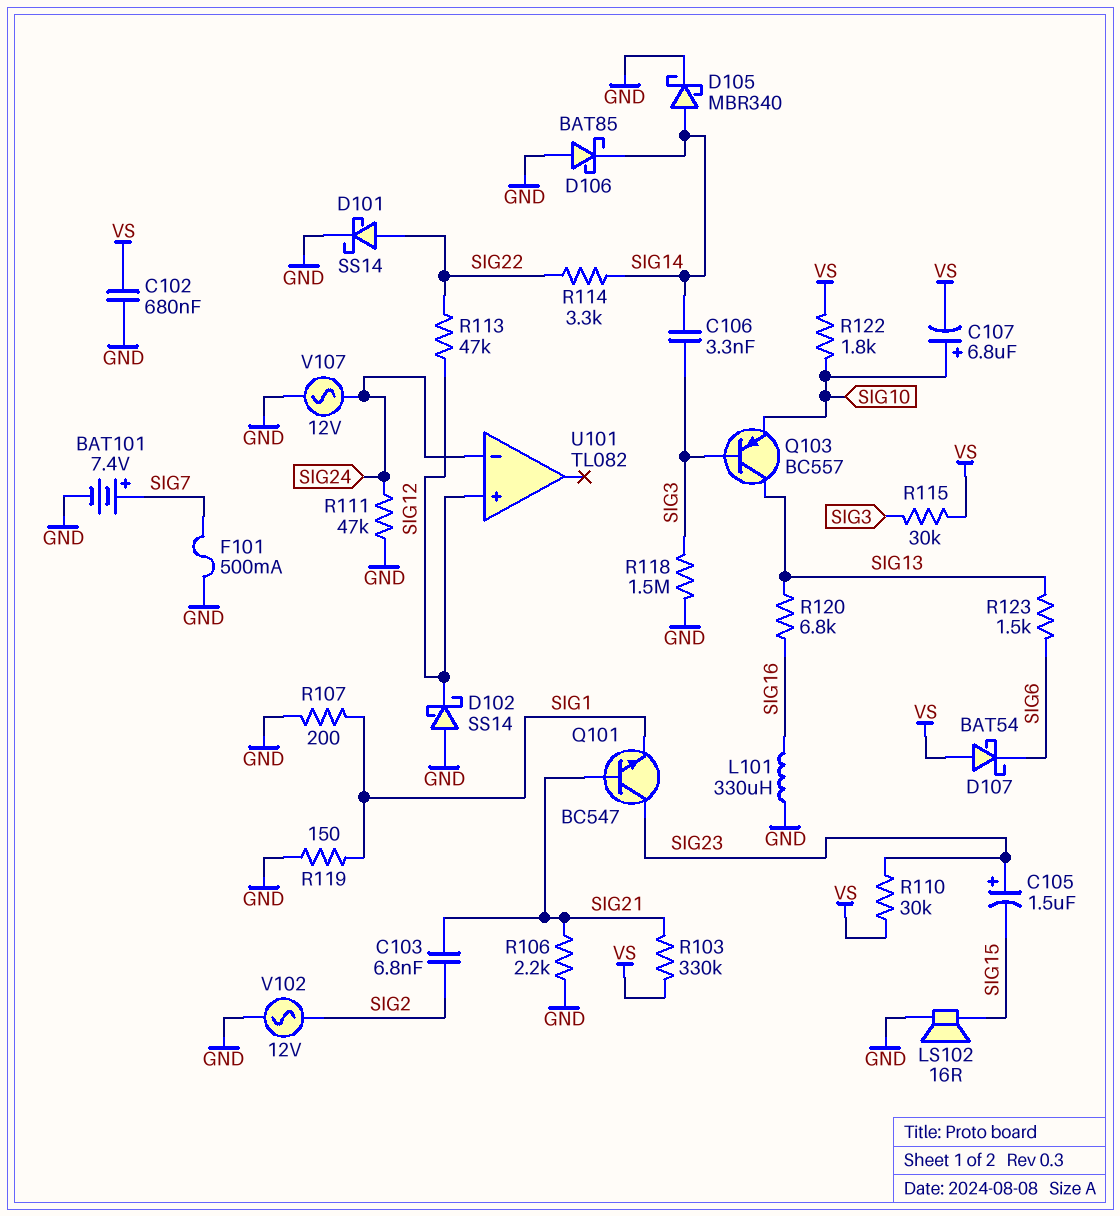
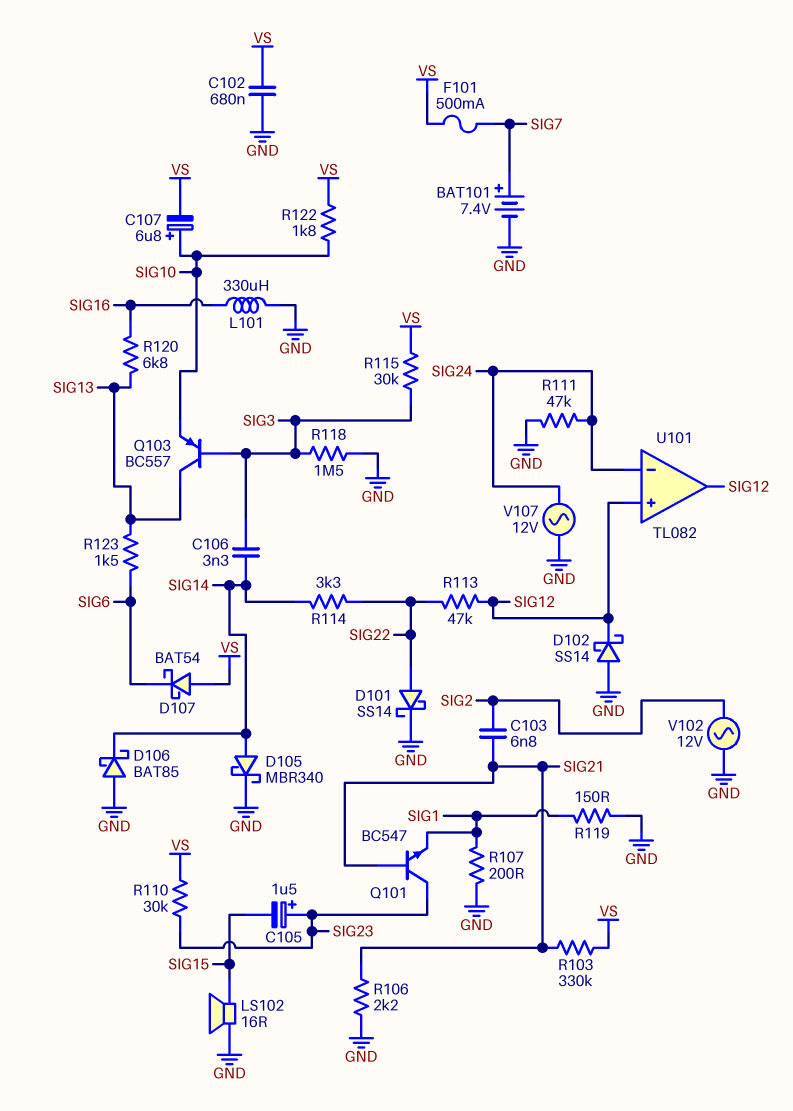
F101: 500mA (GND, SIG7) -> 500mA (SIG7, VS)
U101 pin out: none -> SIG12

